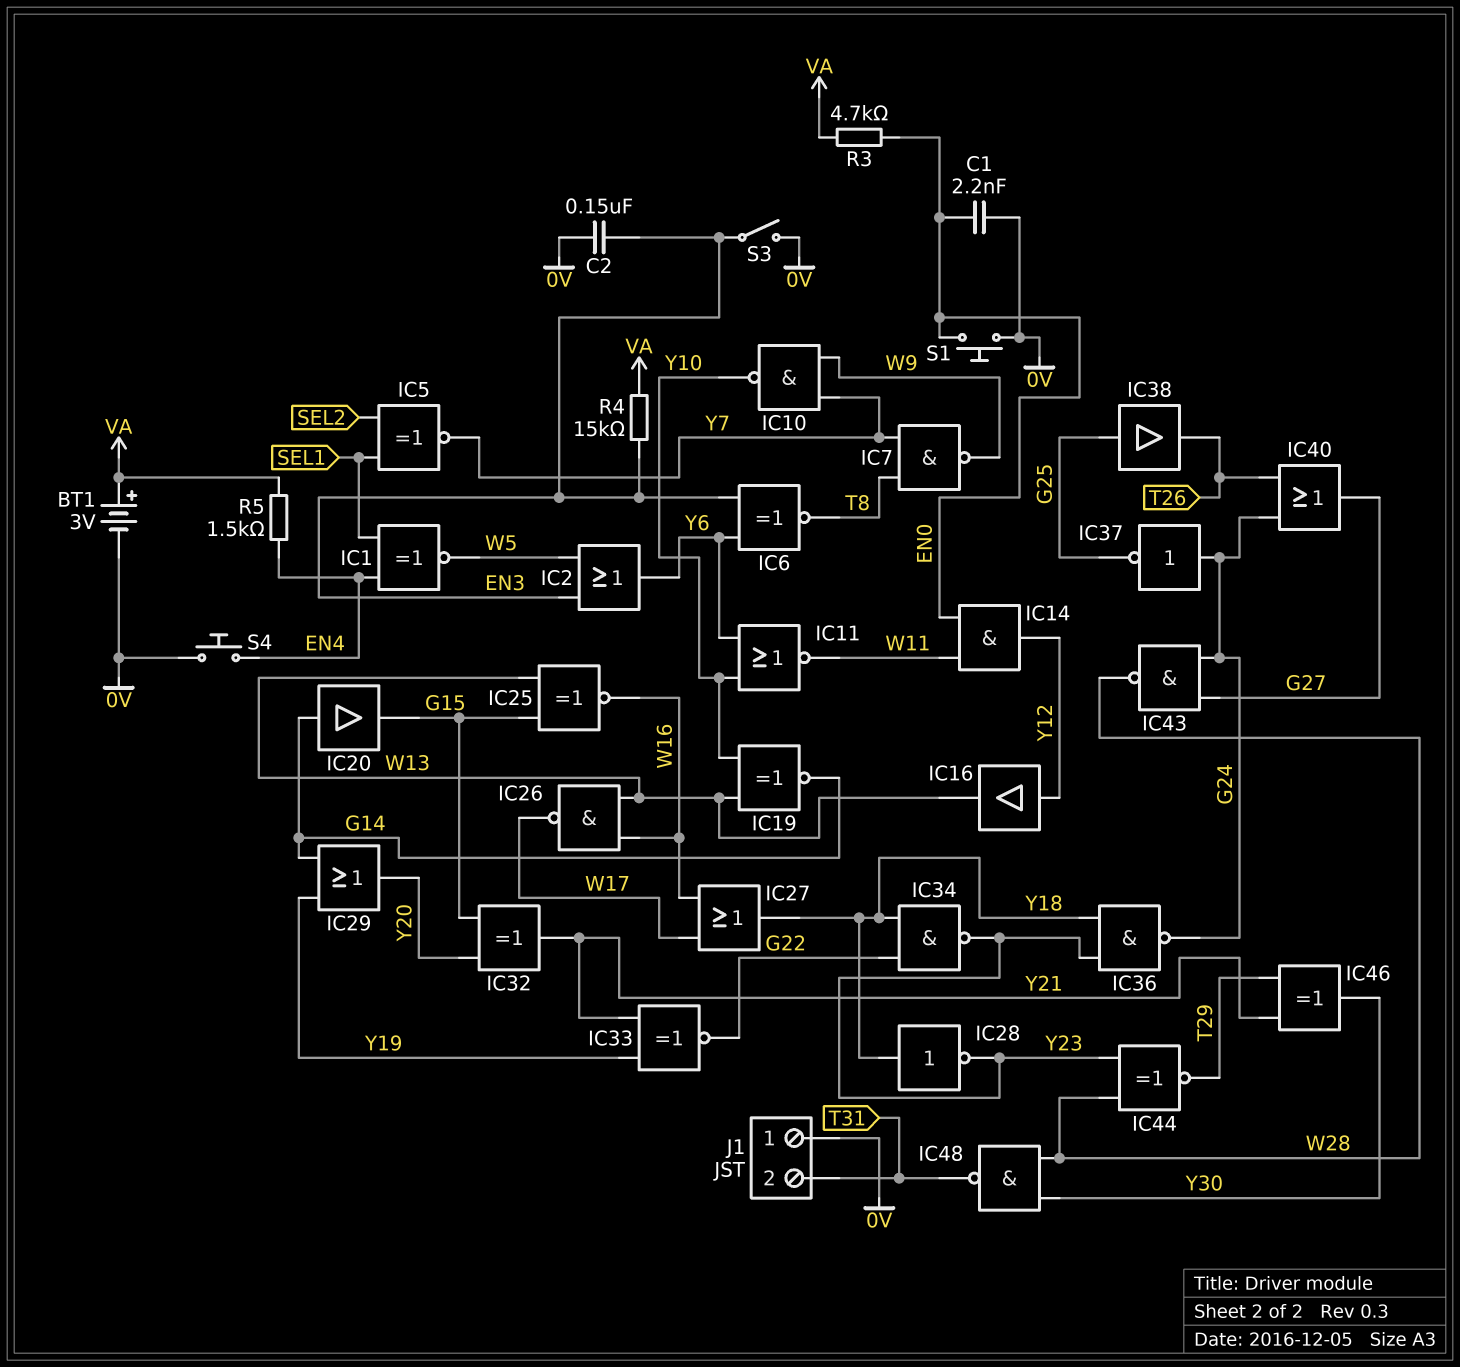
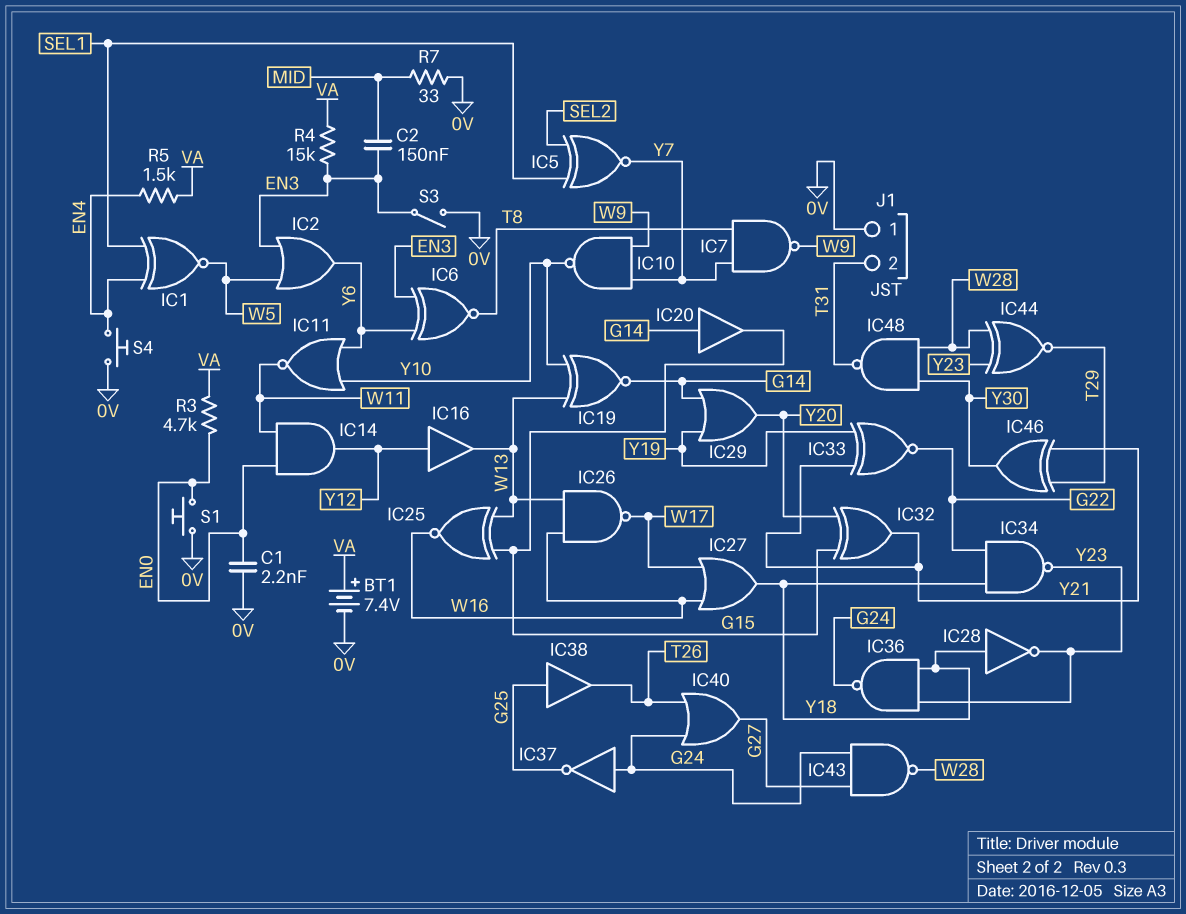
BT1: 3V (plus VA, minus 0V) -> 7.4V (plus VA, minus 0V)
C2: 150nF (0V, EN3) -> 150nF (EN3, MID)
R7: none -> 33 (0V, MID)

